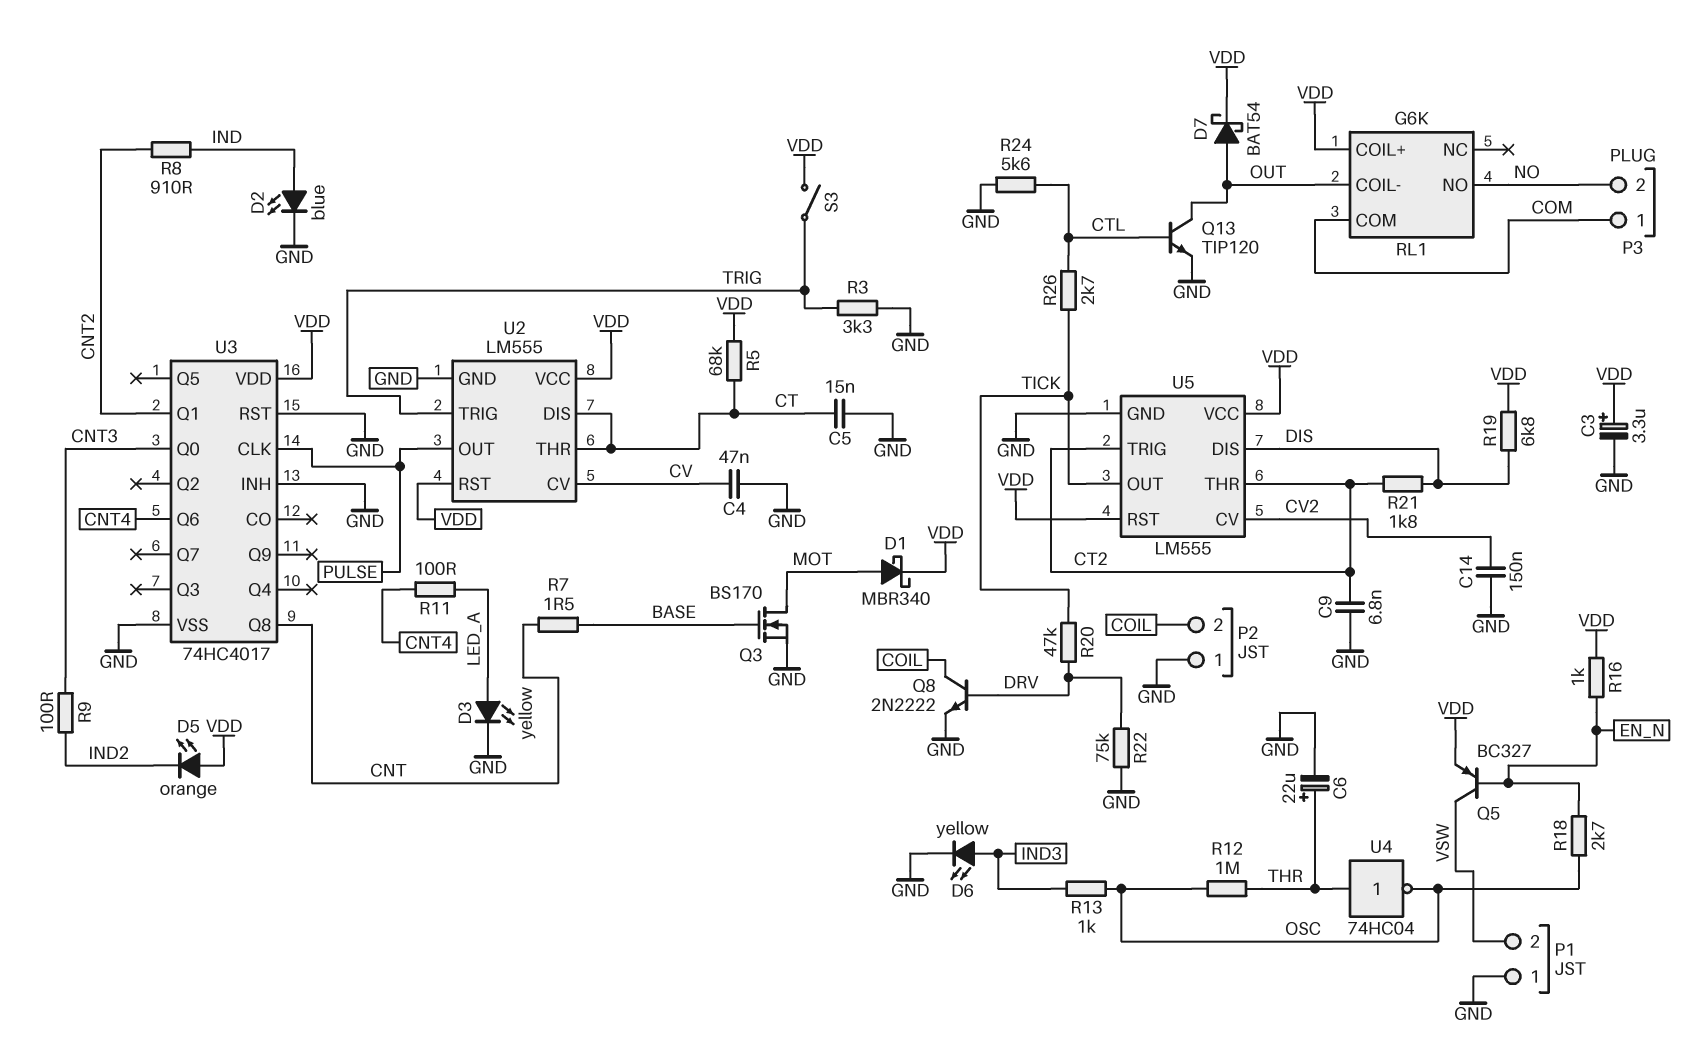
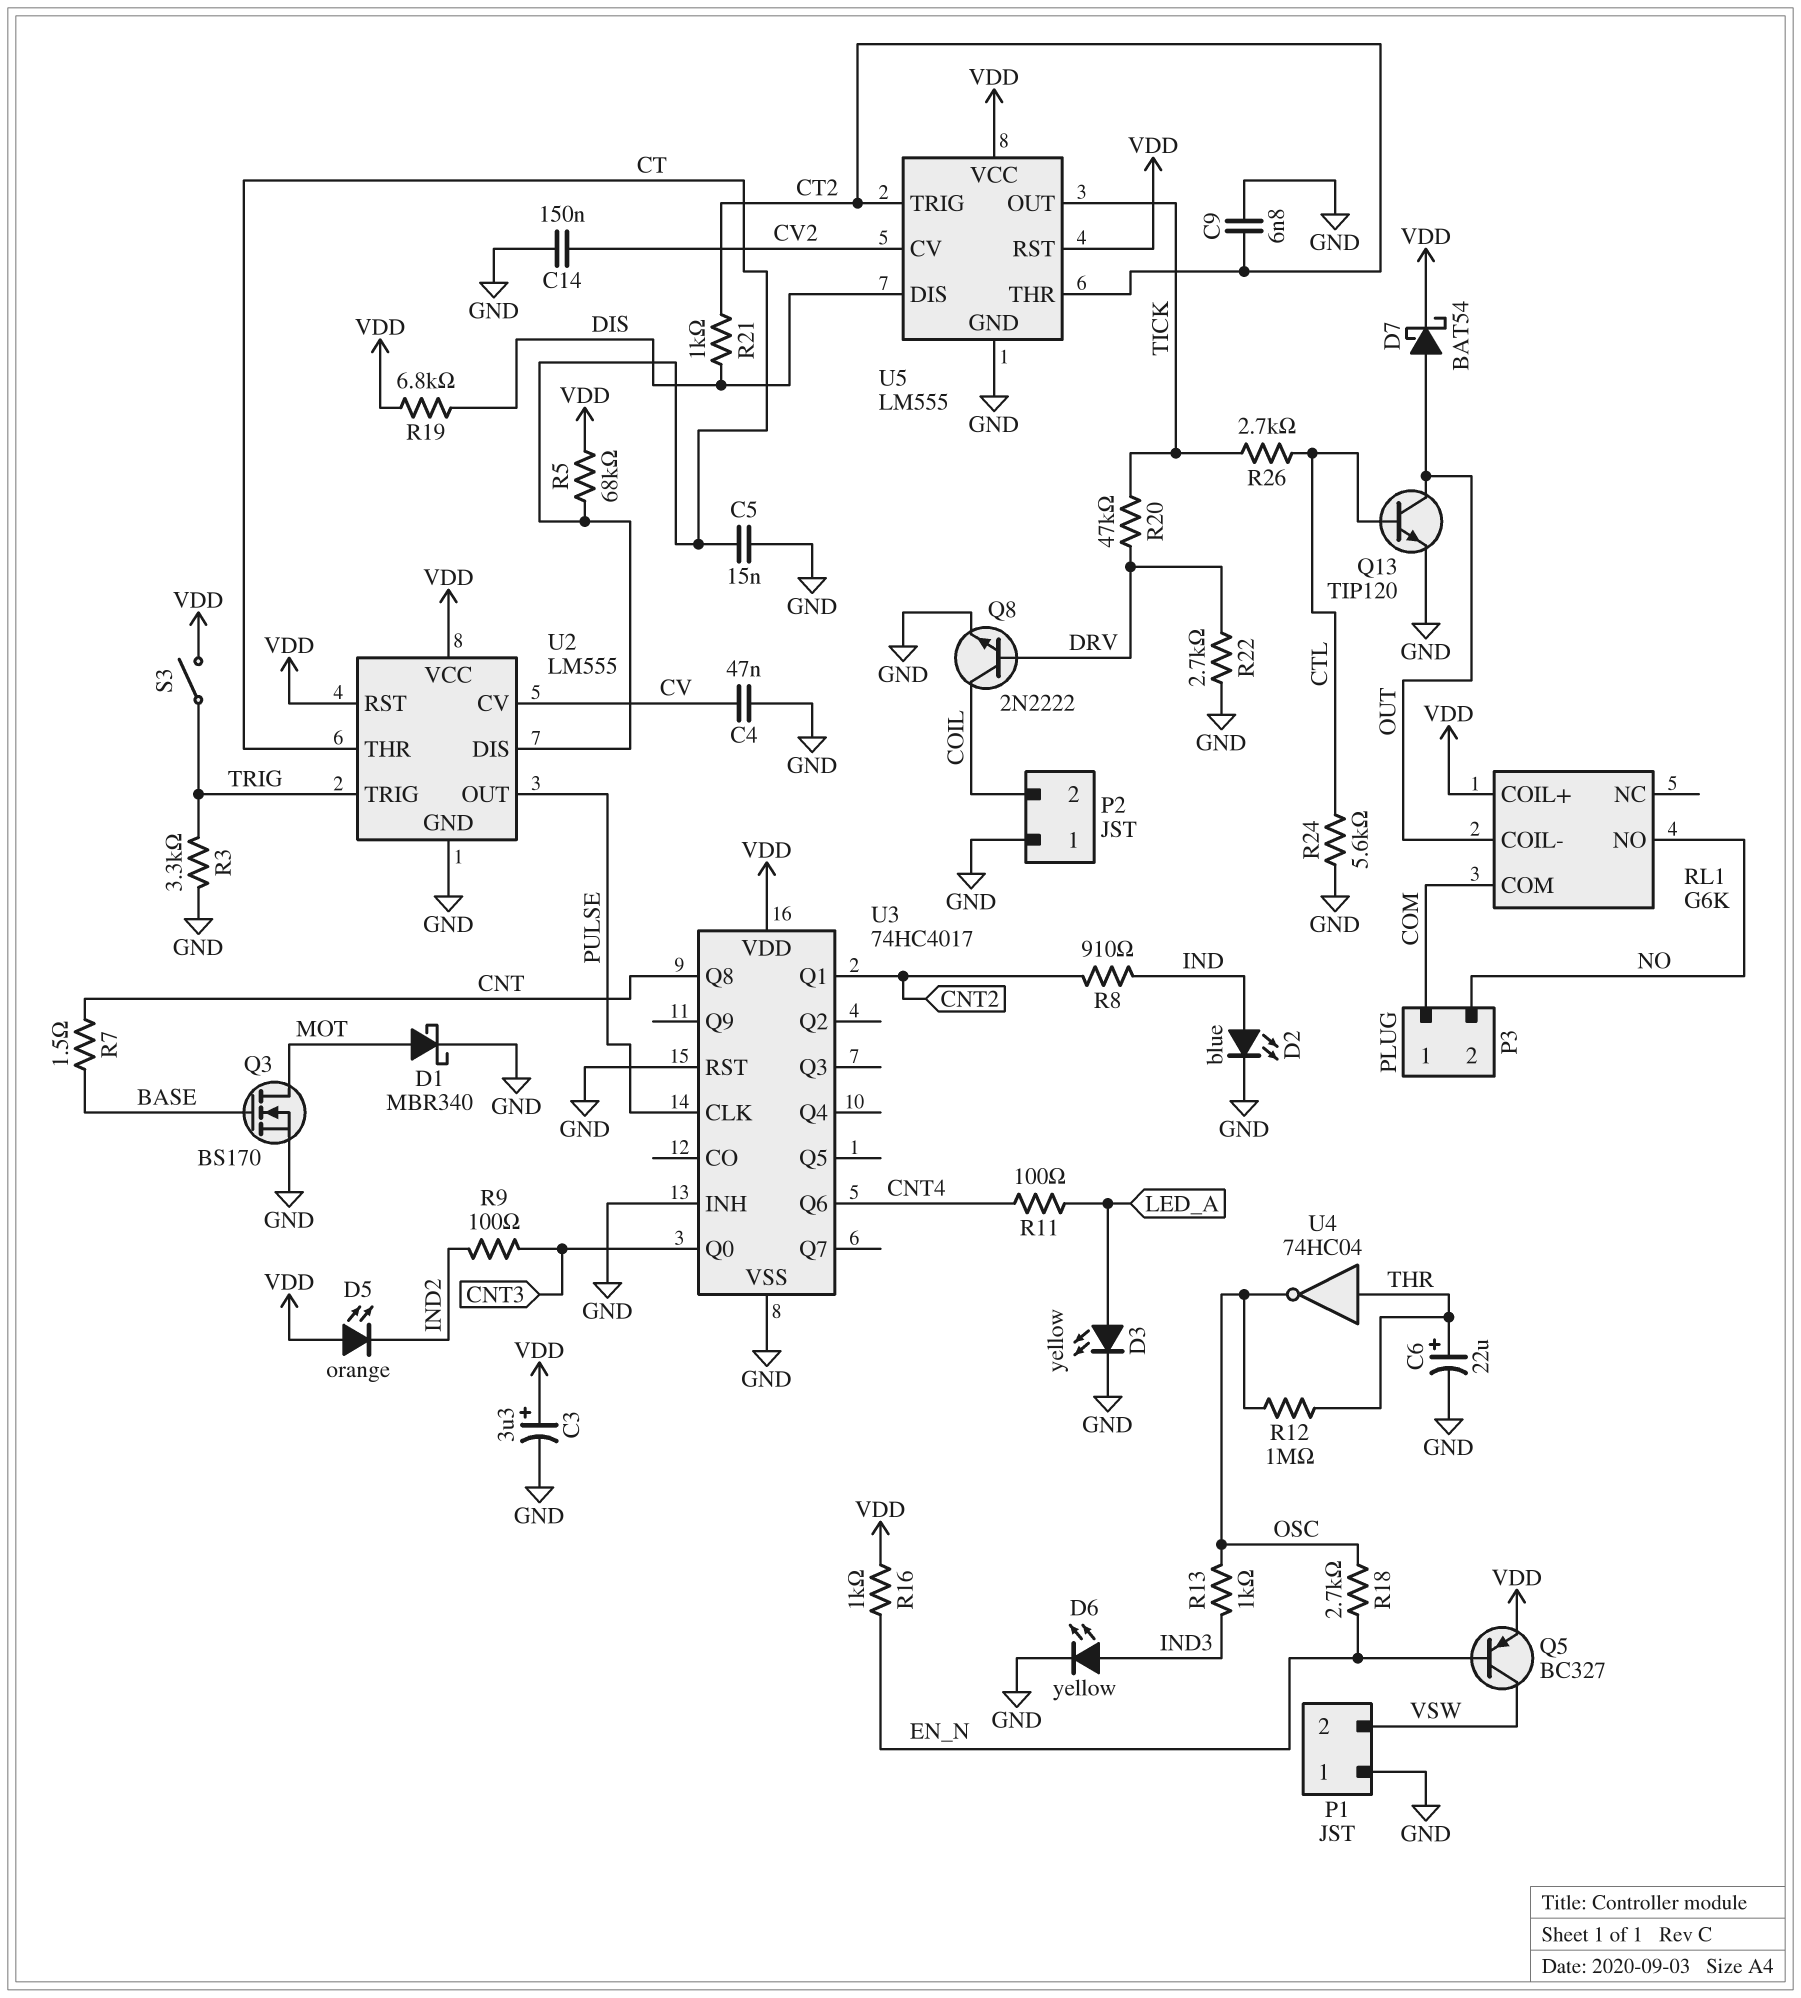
D1: schottky MBR340 (A MOT, K VDD) -> schottky MBR340 (A MOT, K GND)
R21: 1.8k (CT2, DIS) -> 1k (CT2, DIS)
R22: 75k (DRV, GND) -> 2.7k (DRV, GND)

